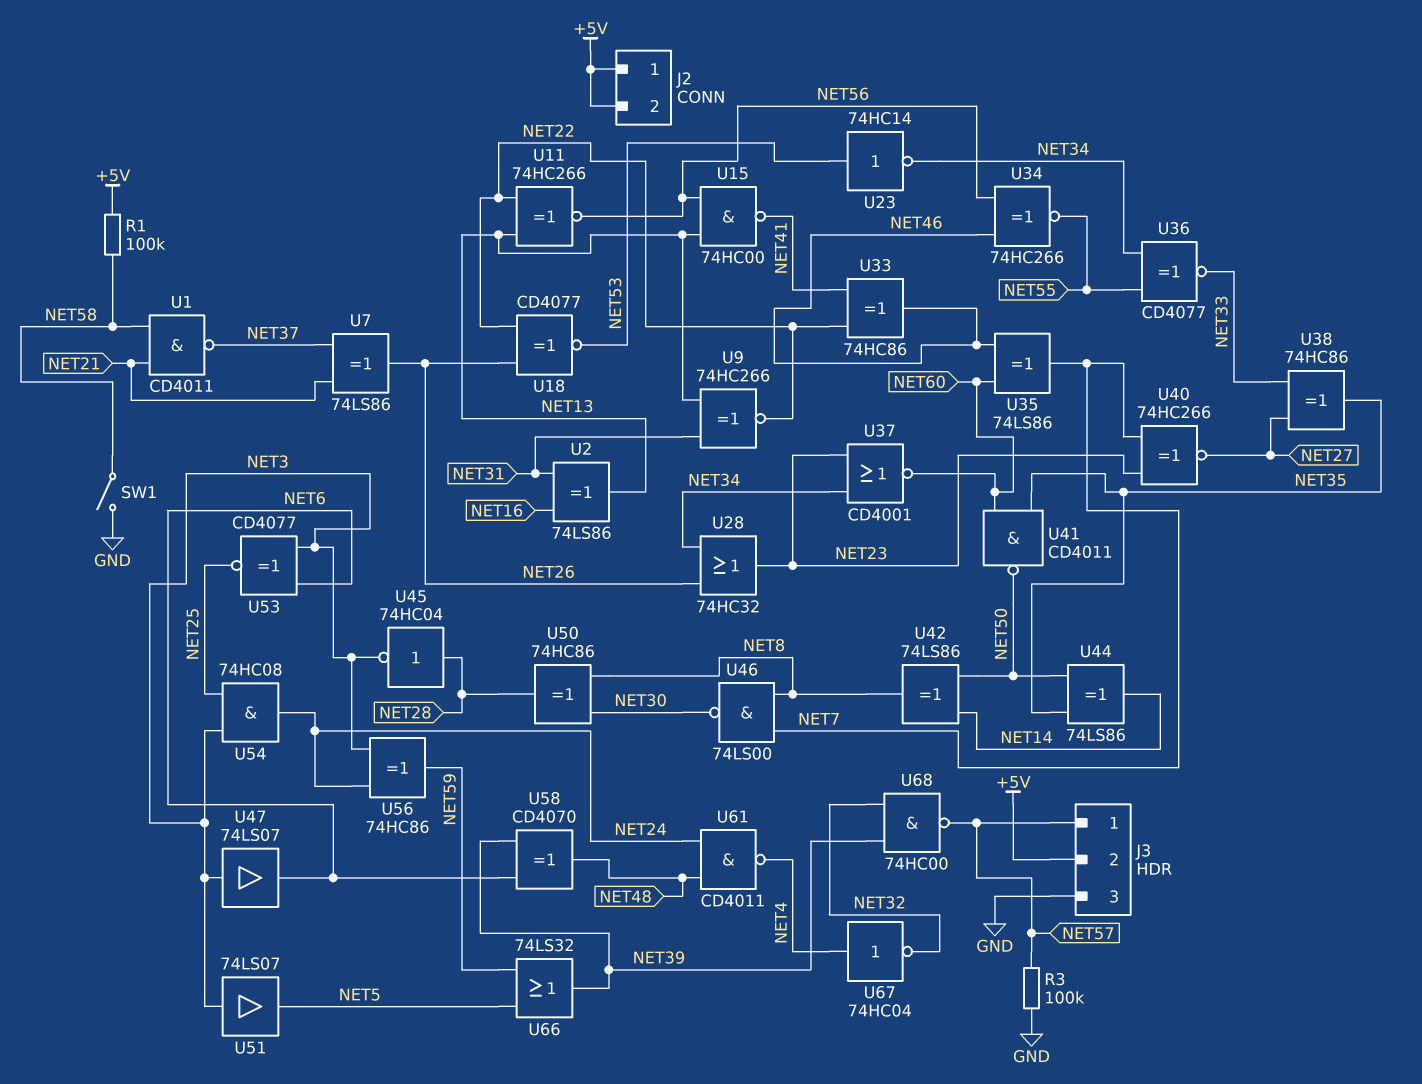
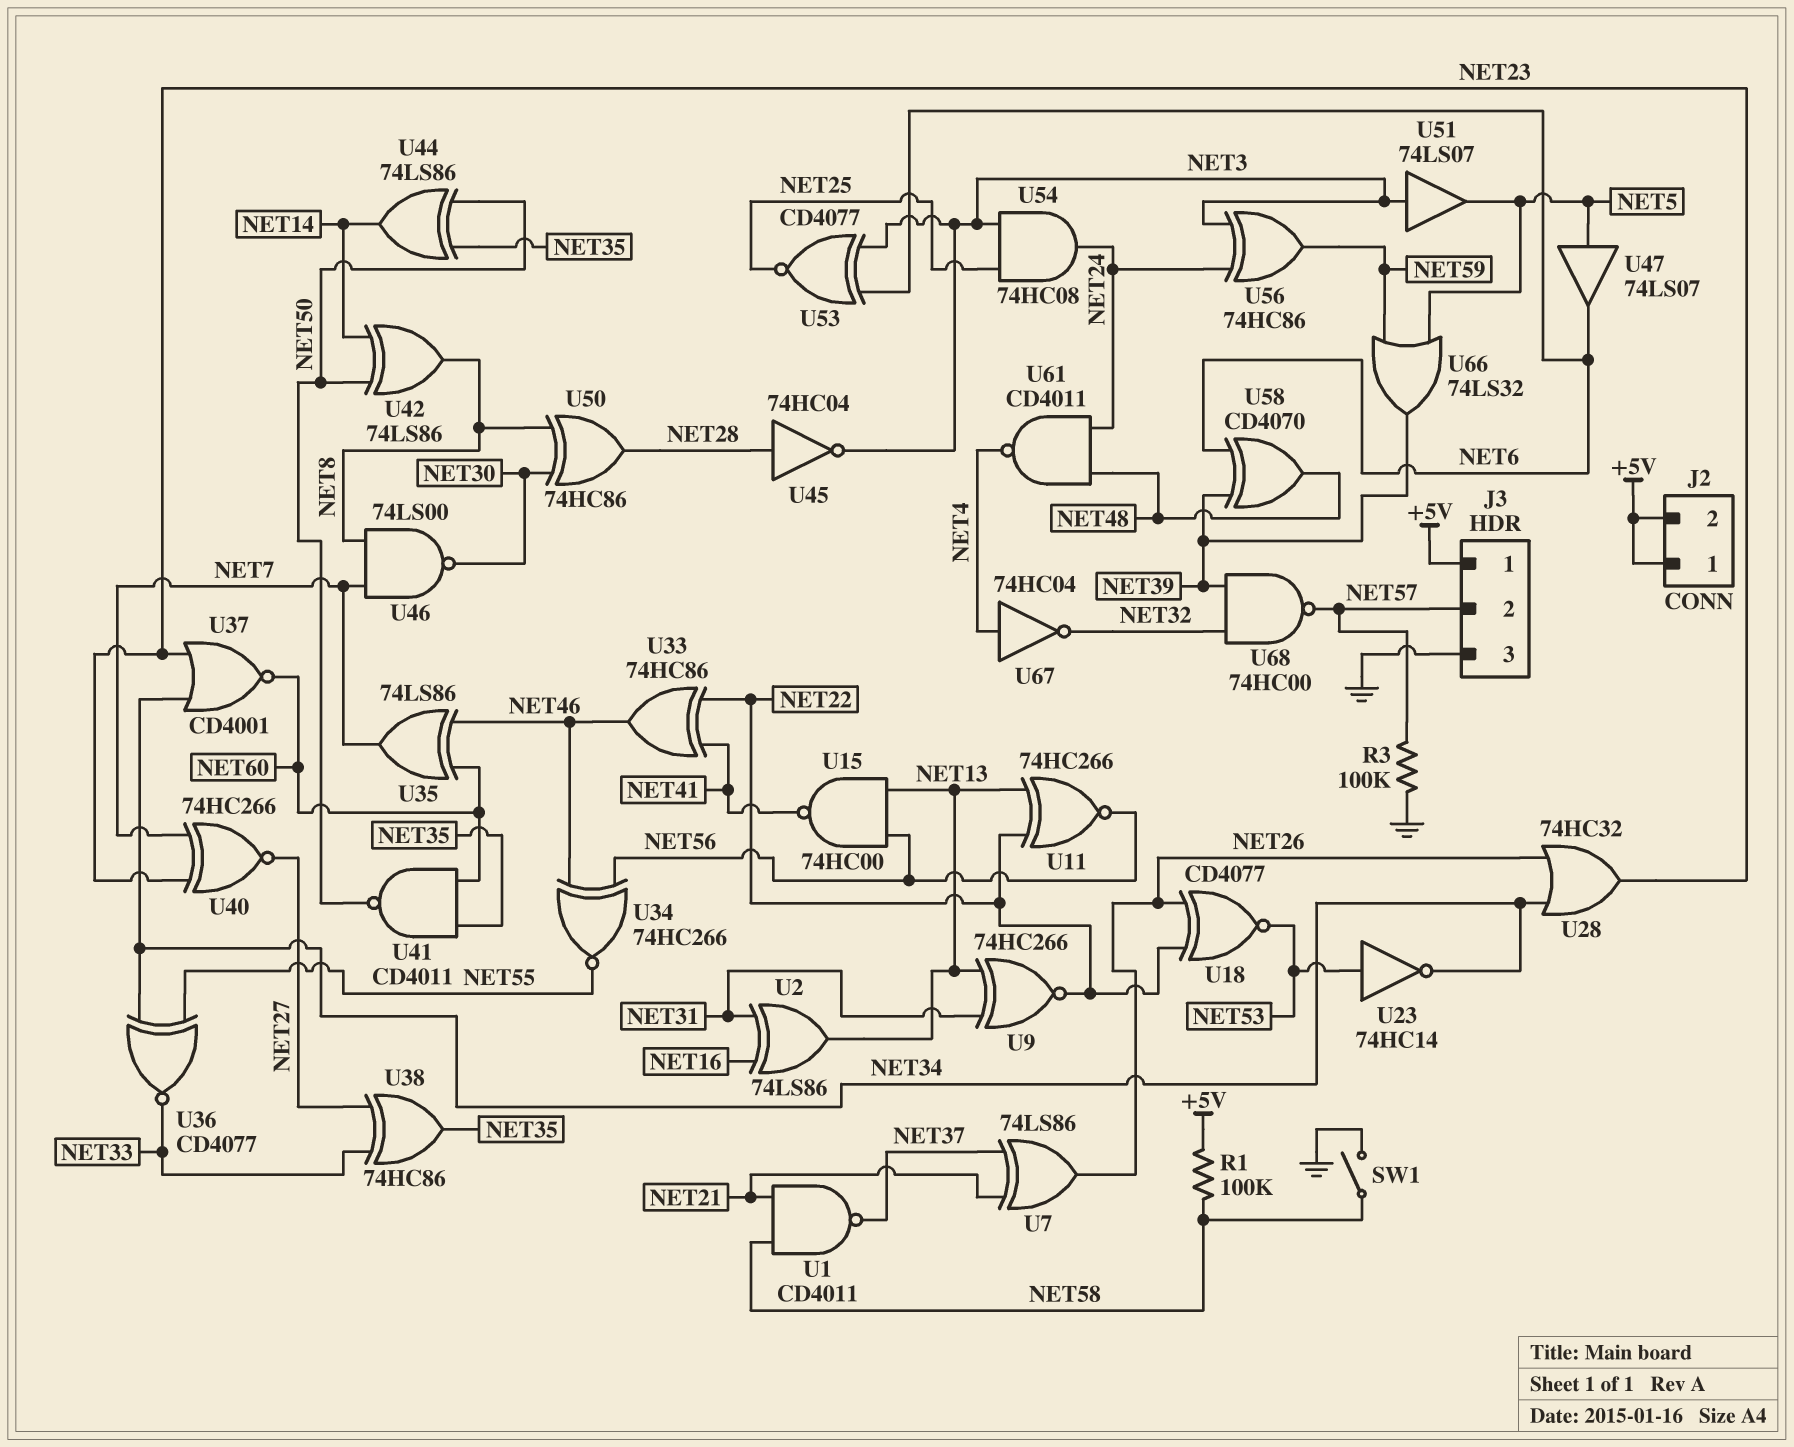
J3 pin 1: NET57 -> +5V
J3 pin 2: +5V -> NET57
U47: buffer 74LS07 (in NET3, out NET6) -> buffer 74LS07 (in NET5, out NET6)

